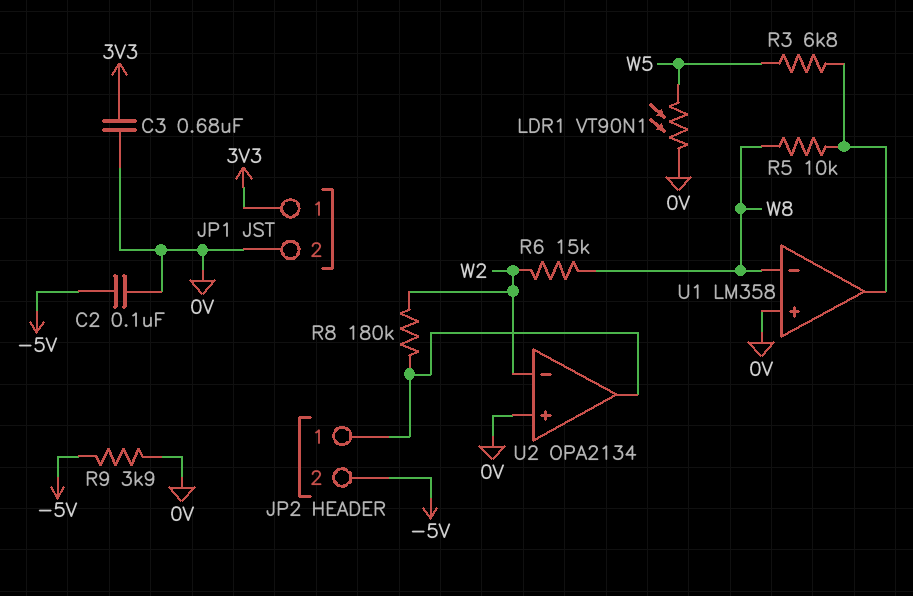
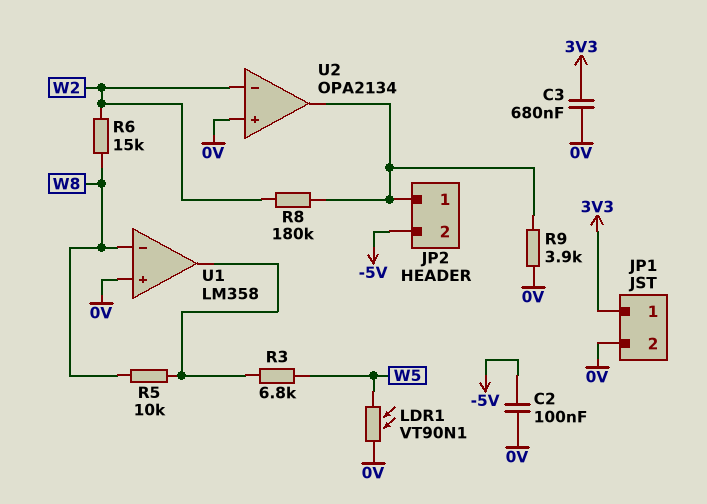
R9: 3.9k (-5V, 0V) -> 3.9k (0V, JP2/1)

